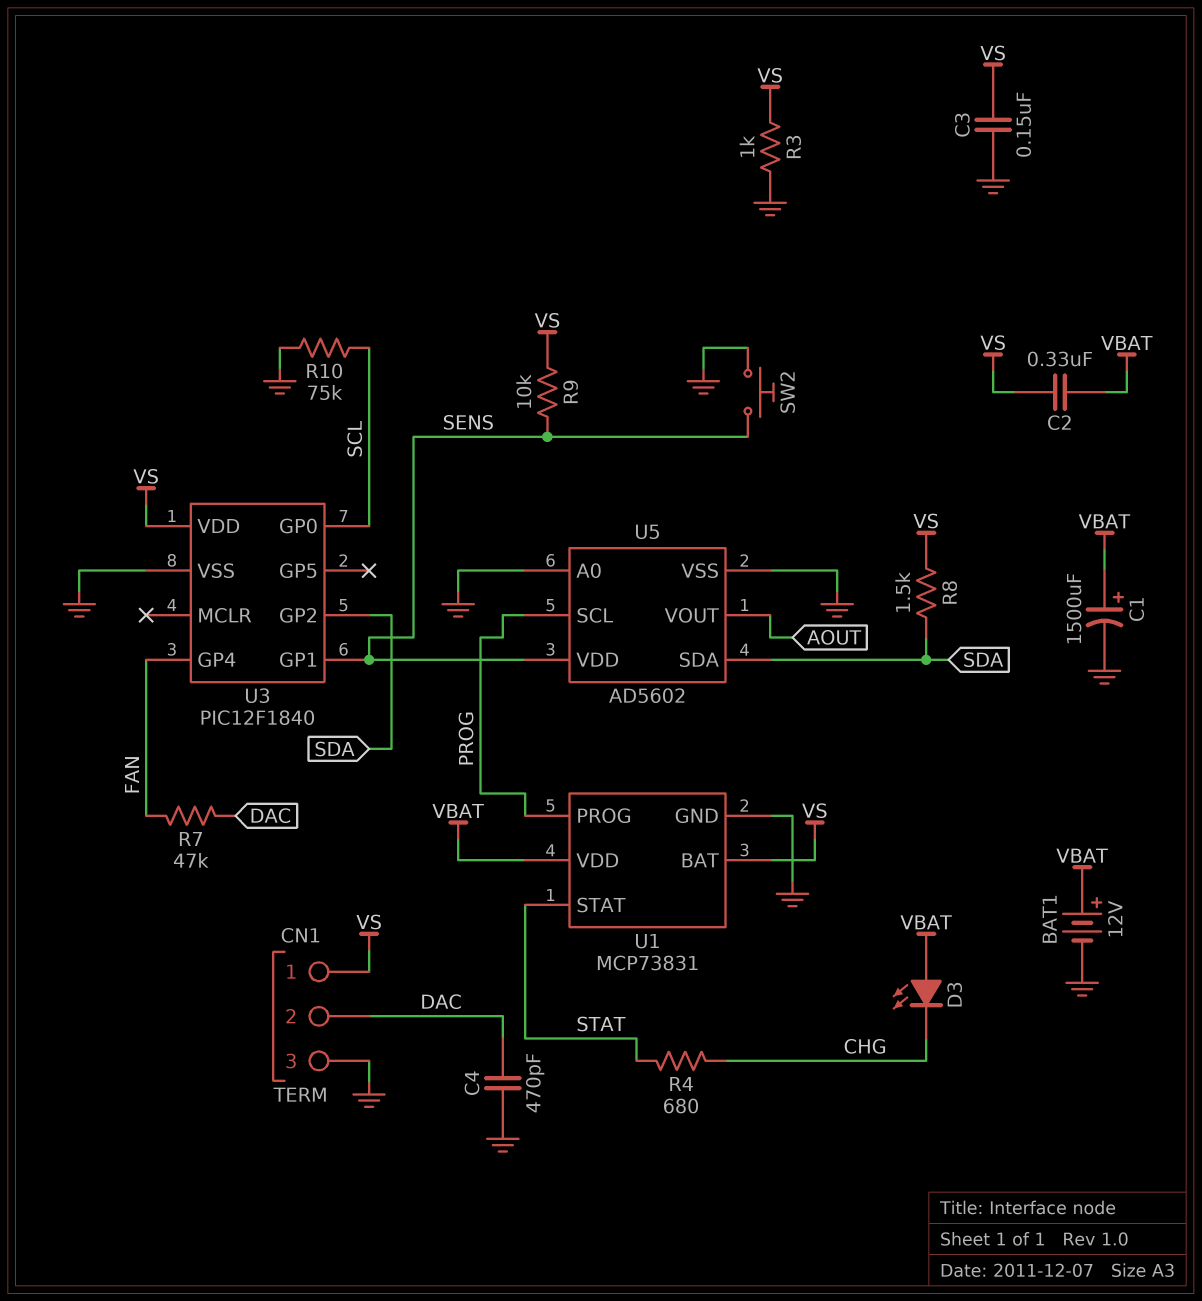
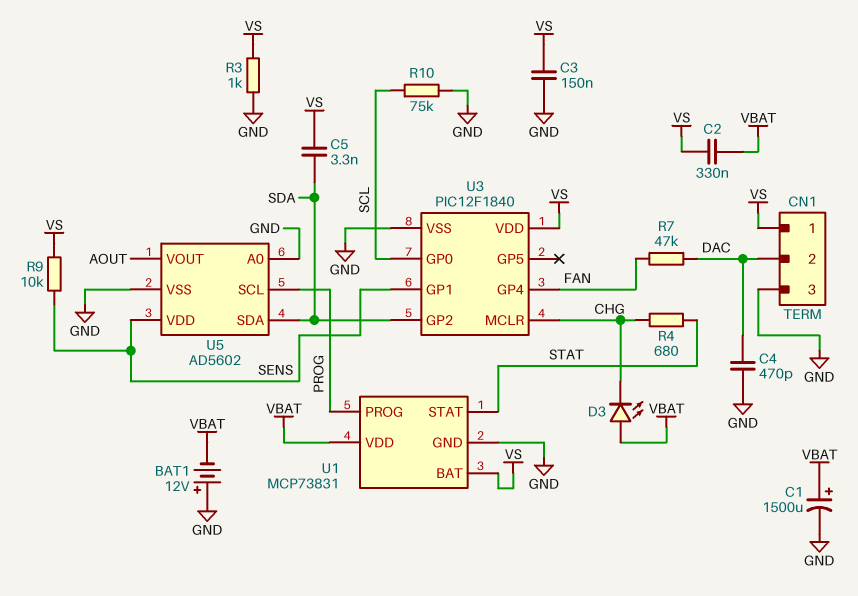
BAT1: 12V (plus VBAT, minus GND) -> 12V (plus GND, minus VBAT)
C5: none -> 3.3nF (SDA, VS)
R8: 1.5k (SDA, VS) -> none
SW2: button (GND, SENS) -> none
U3 pin MCLR: none -> CHG

